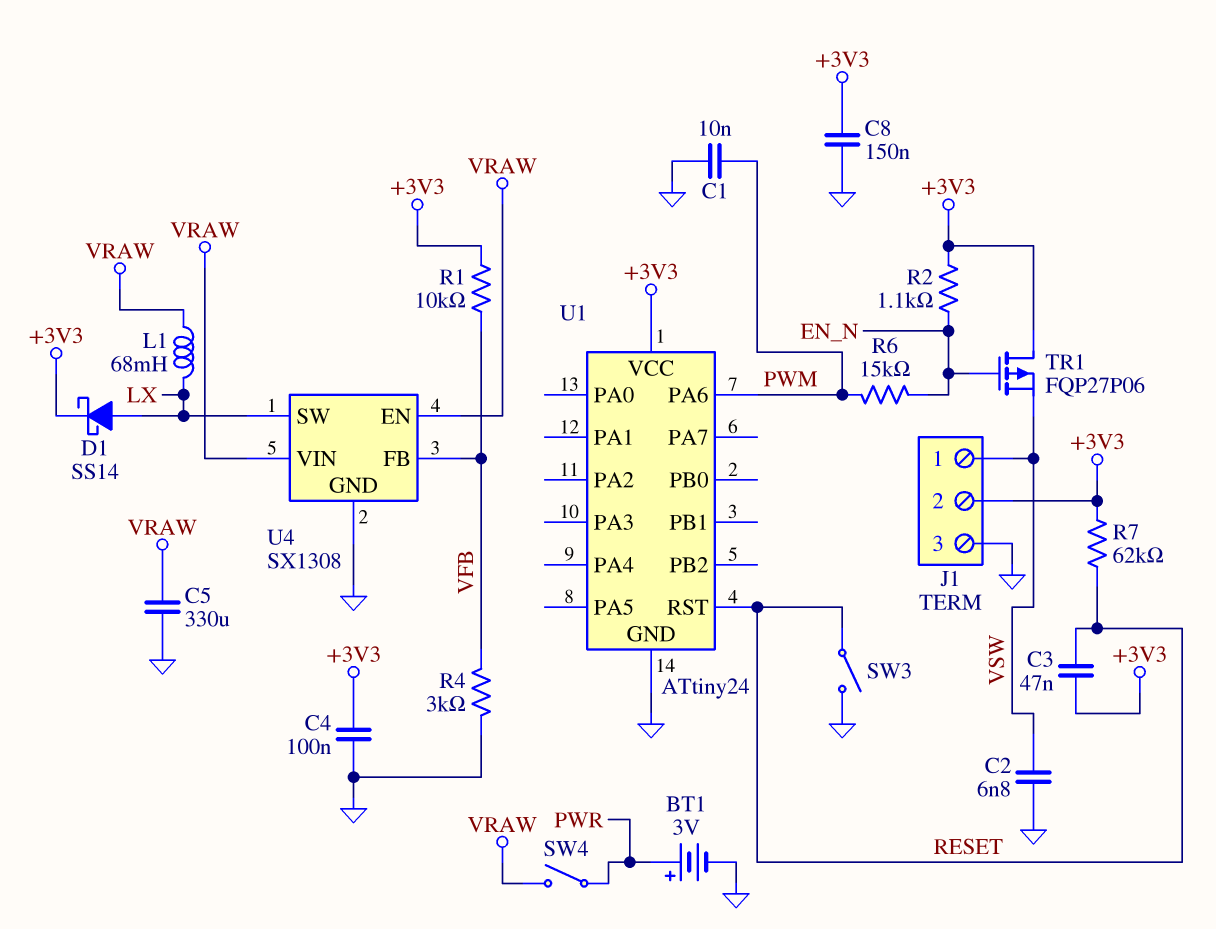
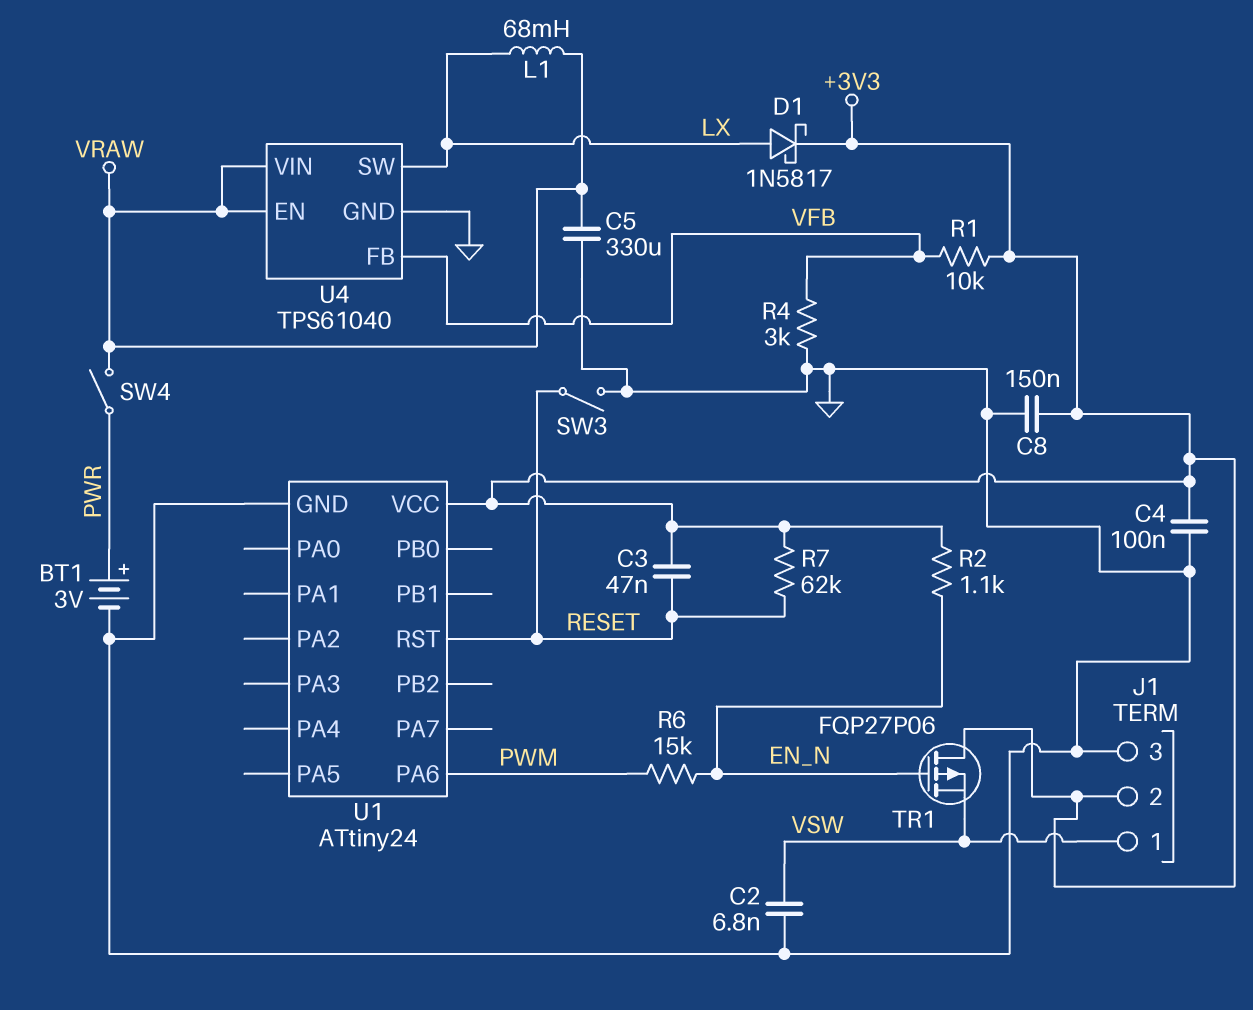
C1: 10nF (GND, PWM) -> none
D1: schottky SS14 (A LX, K +3V3) -> schottky 1N5817 (A LX, K +3V3)
U4: SX1308 -> TPS61040

